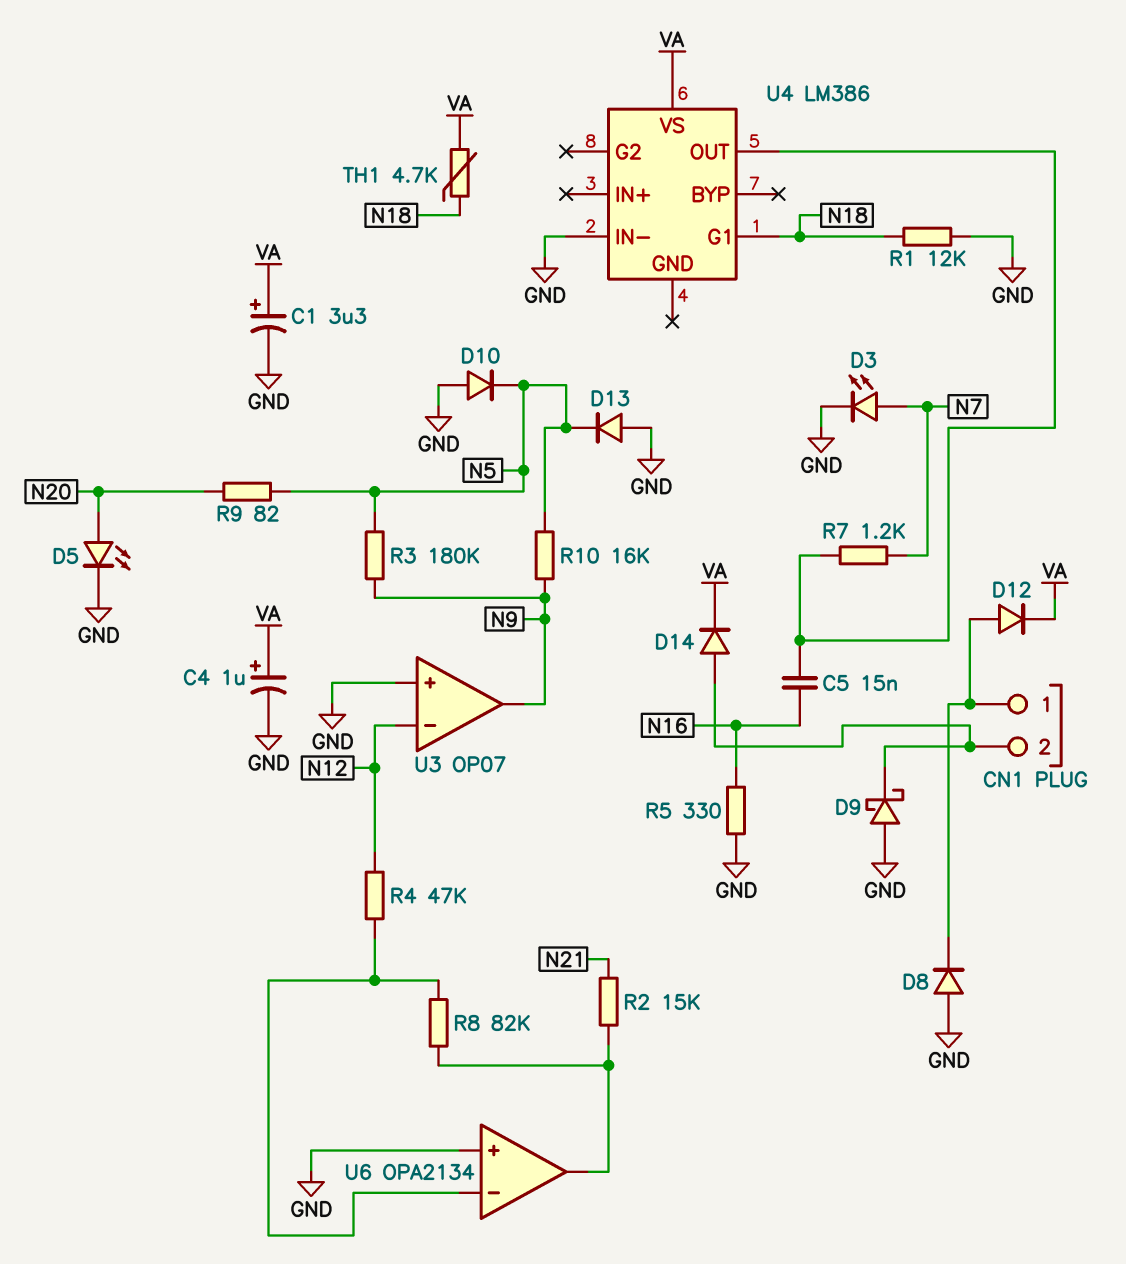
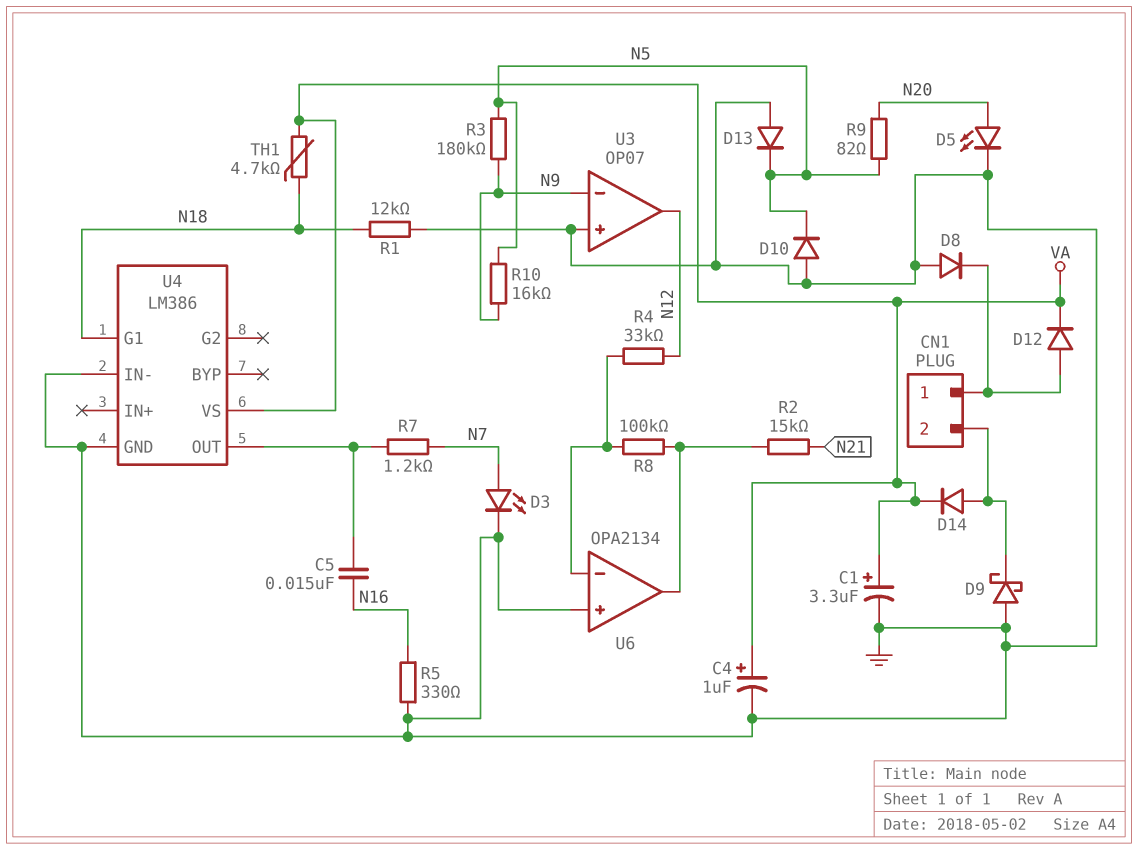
R4: 47k (N12, U6/in-) -> 33k (N12, U6/in-)
R8: 82k (U6/in-, U6/out) -> 100k (U6/in-, U6/out)
U3 pin in-: N12 -> N9
U3 pin out: N9 -> N12
U4 pin GND: none -> GND

